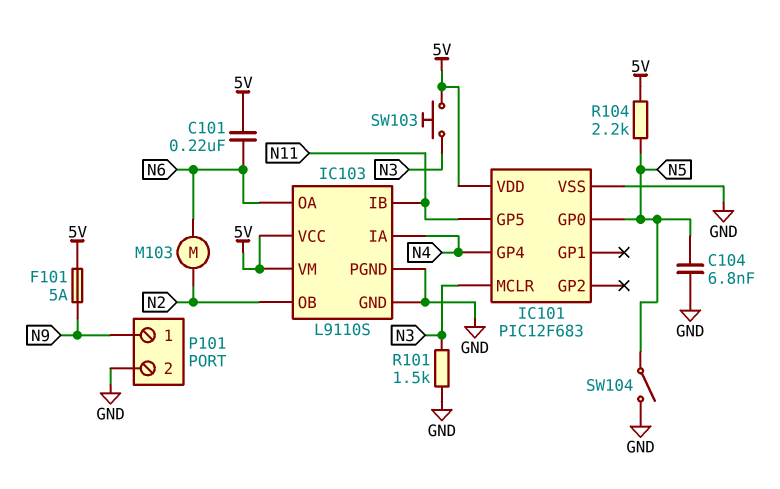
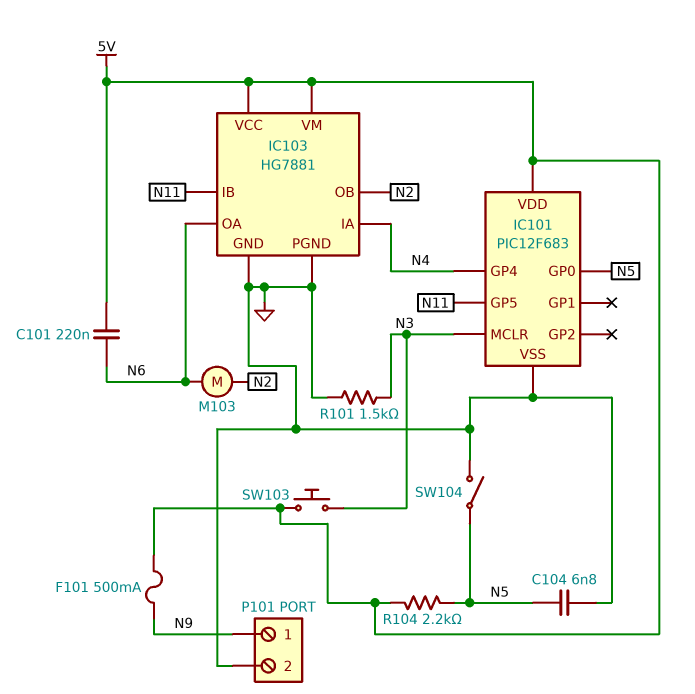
F101: 5A (5V, N9) -> 500mA (5V, N9)
IC103: L9110S -> HG7881

